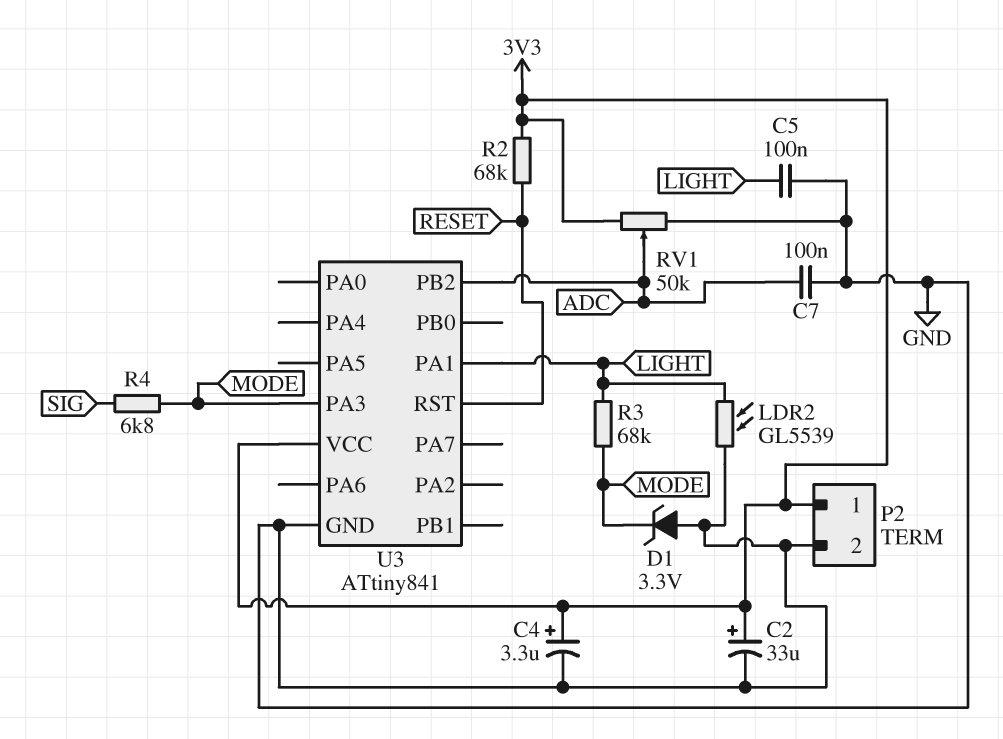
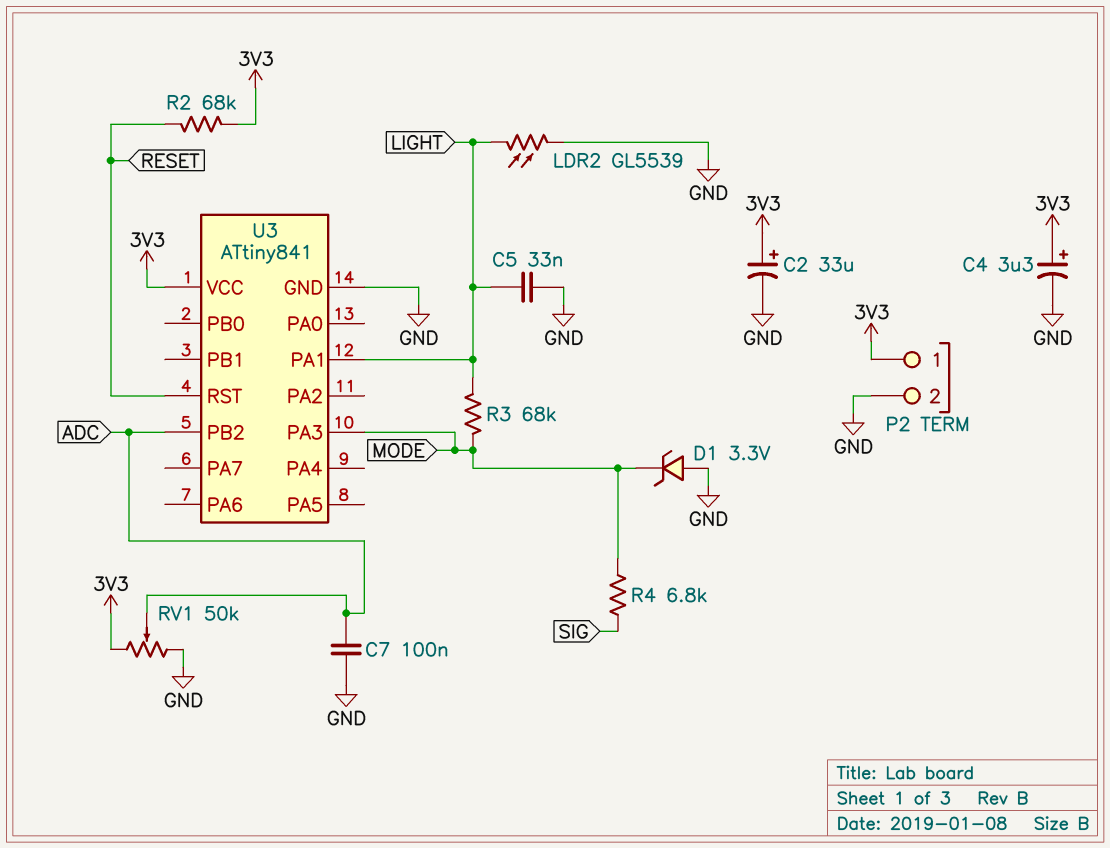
C5: 100nF (GND, LIGHT) -> 33nF (GND, LIGHT)

